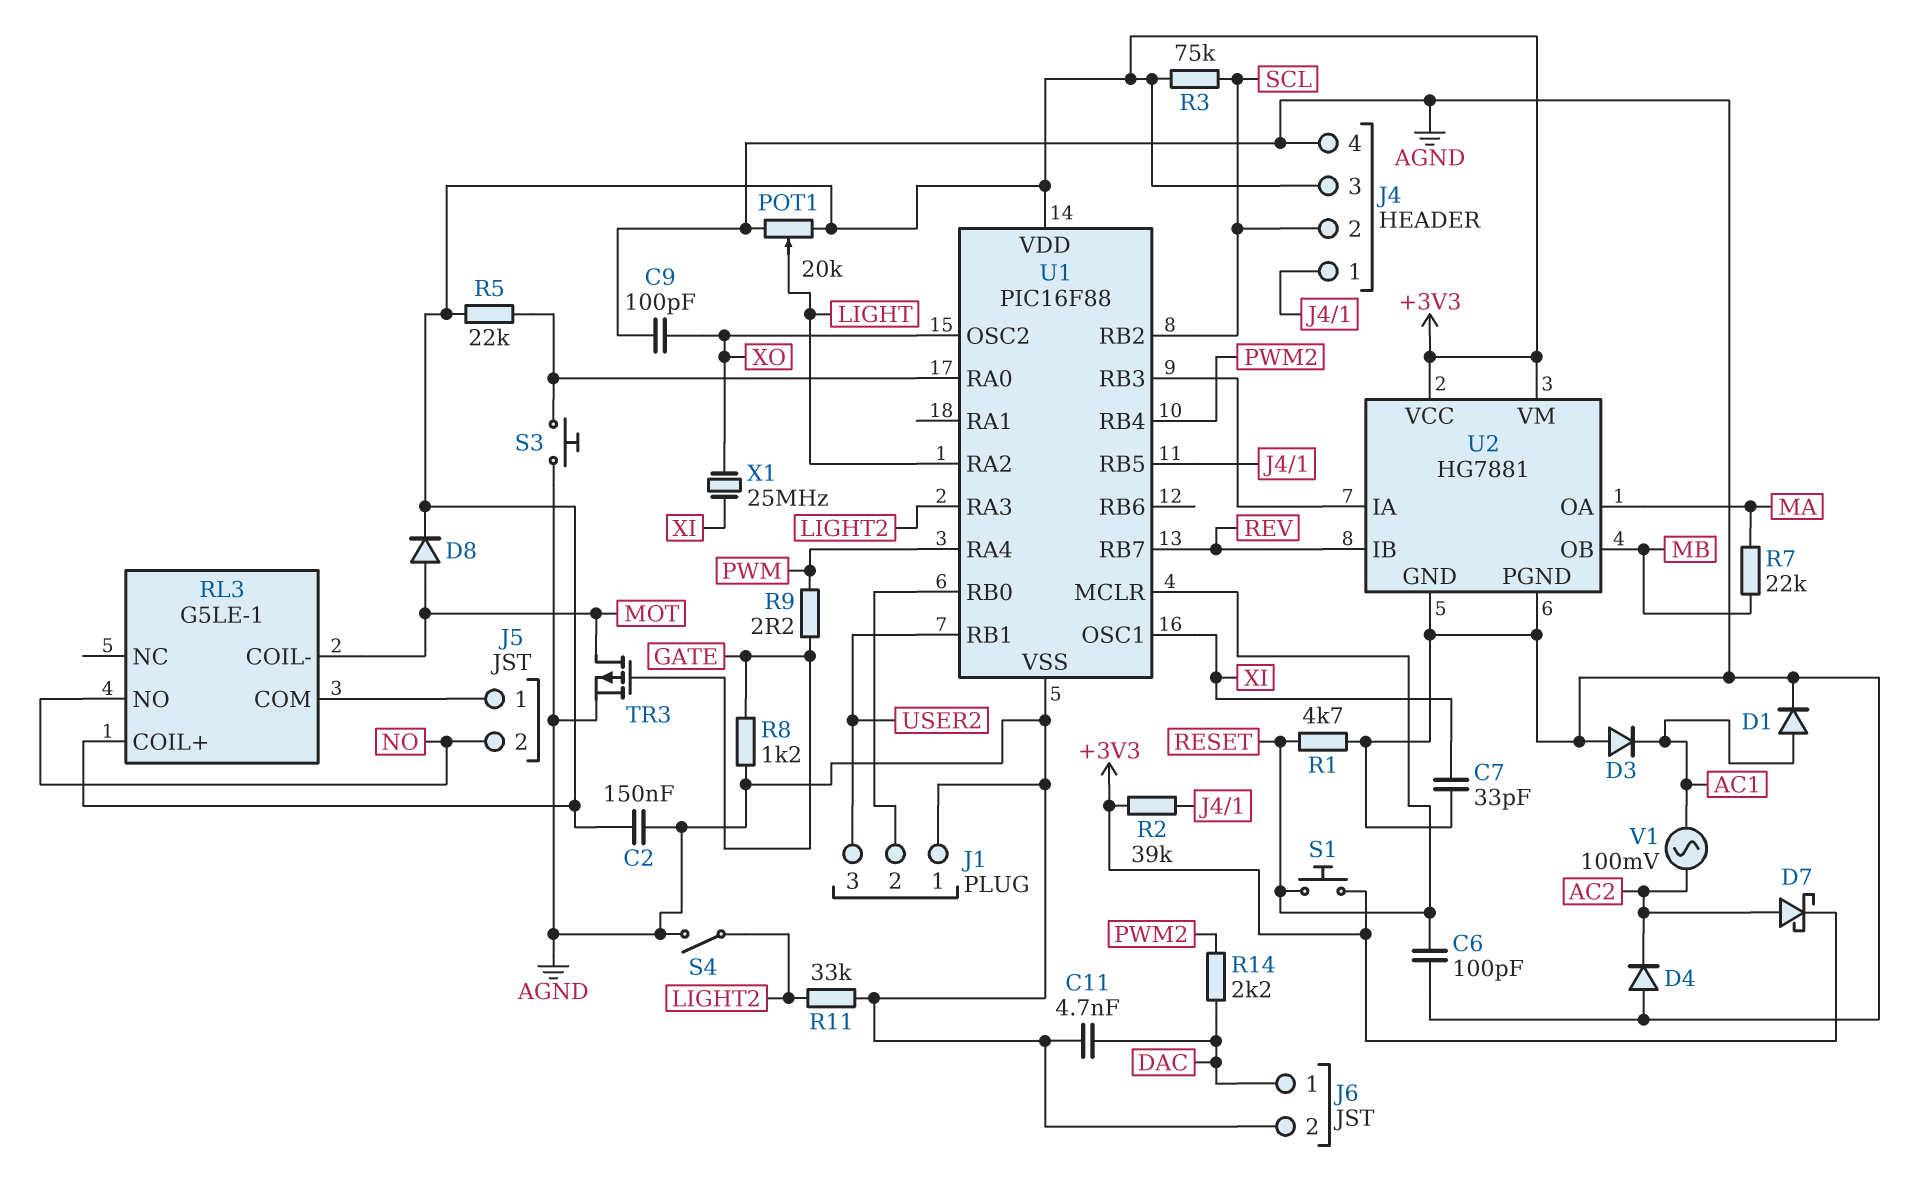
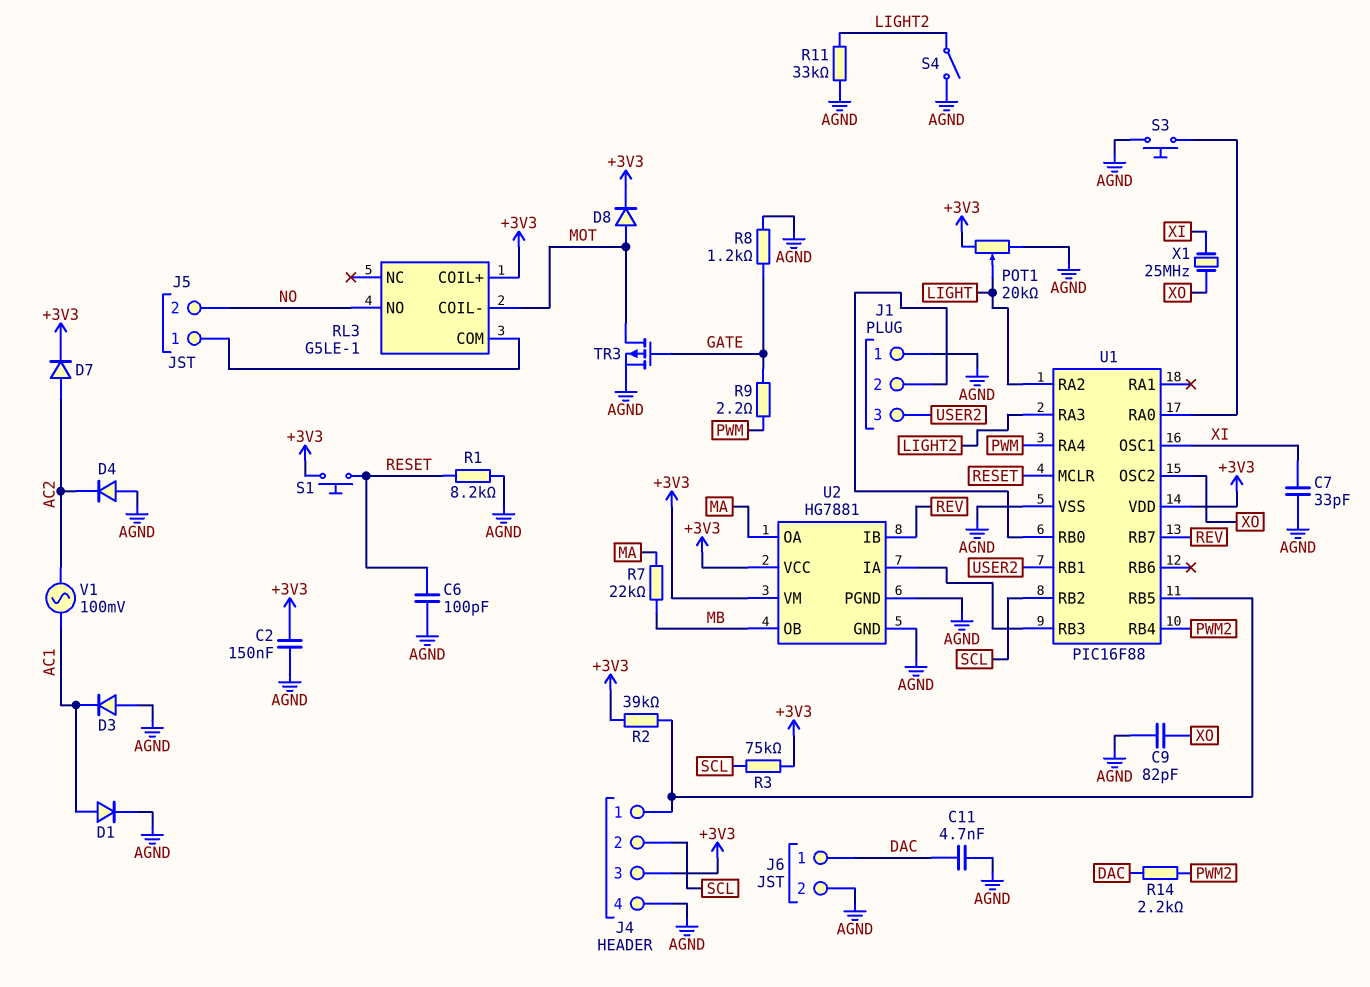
C9: 100pF (AGND, XO) -> 82pF (AGND, XO)
D7: schottky (A AC2, K +3V3) -> diode (A AC2, K +3V3)
R1: 4.7k (AGND, RESET) -> 8.2k (AGND, RESET)
R5: 22k (+3V3, U1/RA0) -> none

